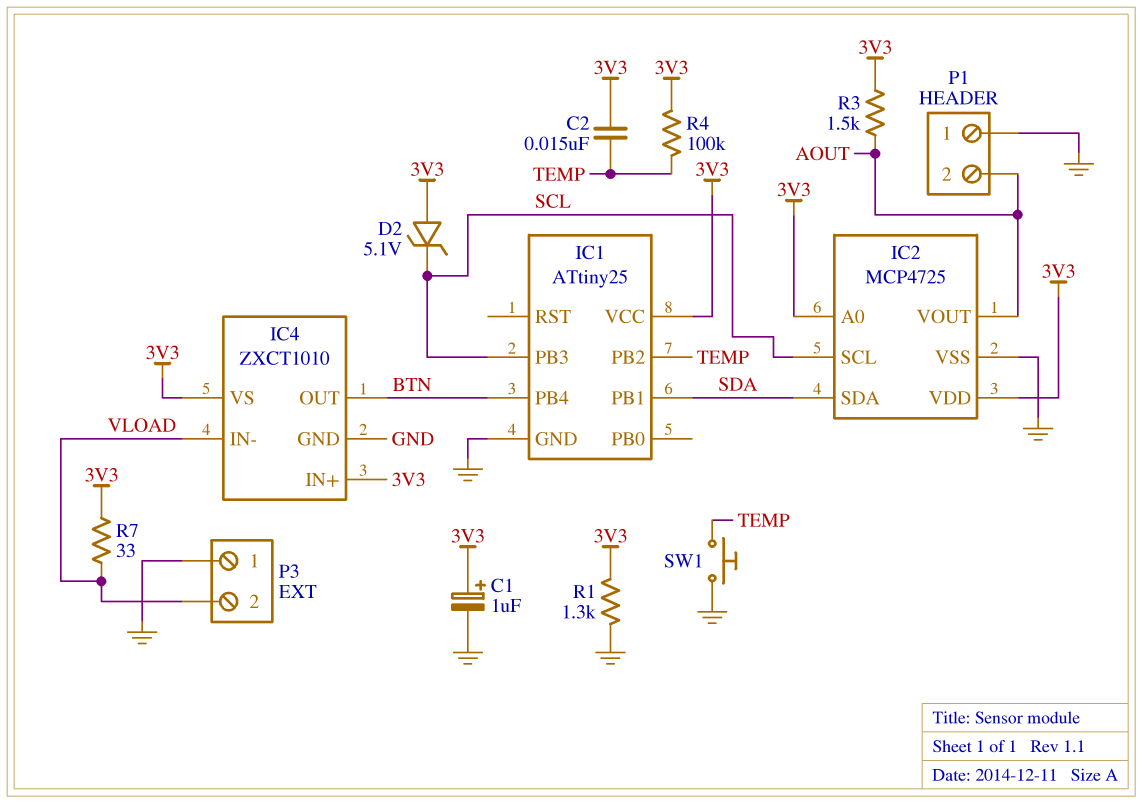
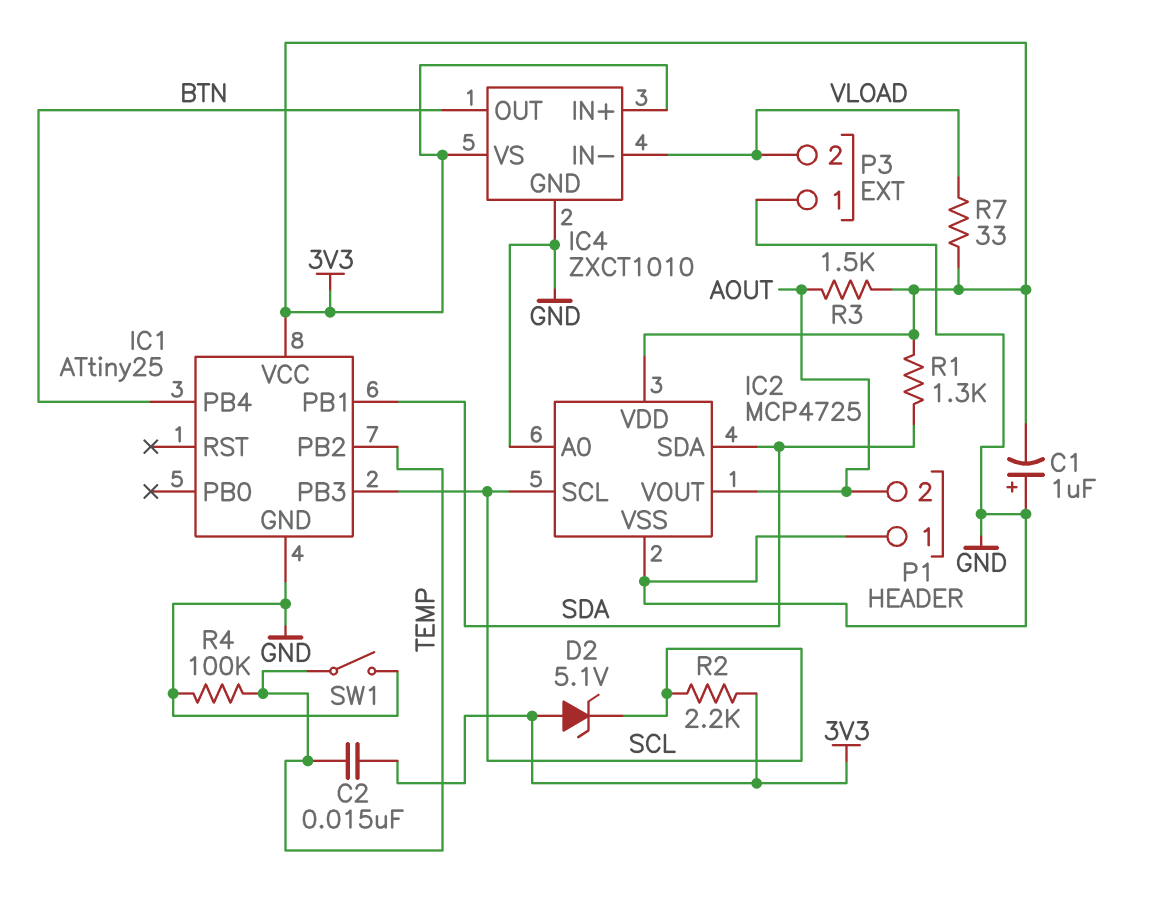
C1: 1uF (plus 3V3, minus GND) -> 1uF (plus GND, minus 3V3)
IC2 pin A0: 3V3 -> GND
R1: 1.3k (3V3, GND) -> 1.3k (3V3, SDA)
R2: none -> 2.2k (3V3, SCL)
R4: 100k (3V3, TEMP) -> 100k (GND, TEMP)
SW1: button (GND, TEMP) -> switch (GND, TEMP)

